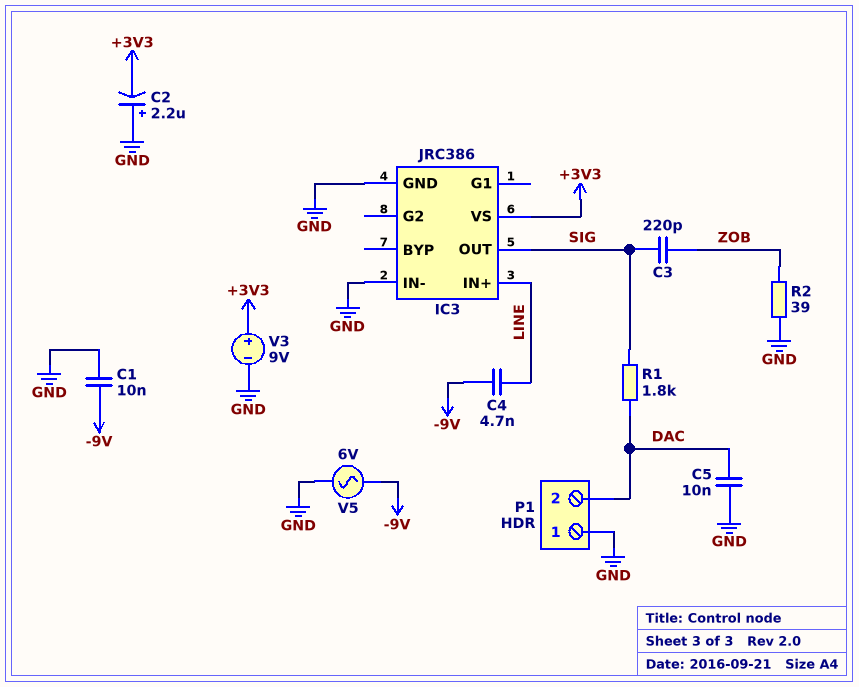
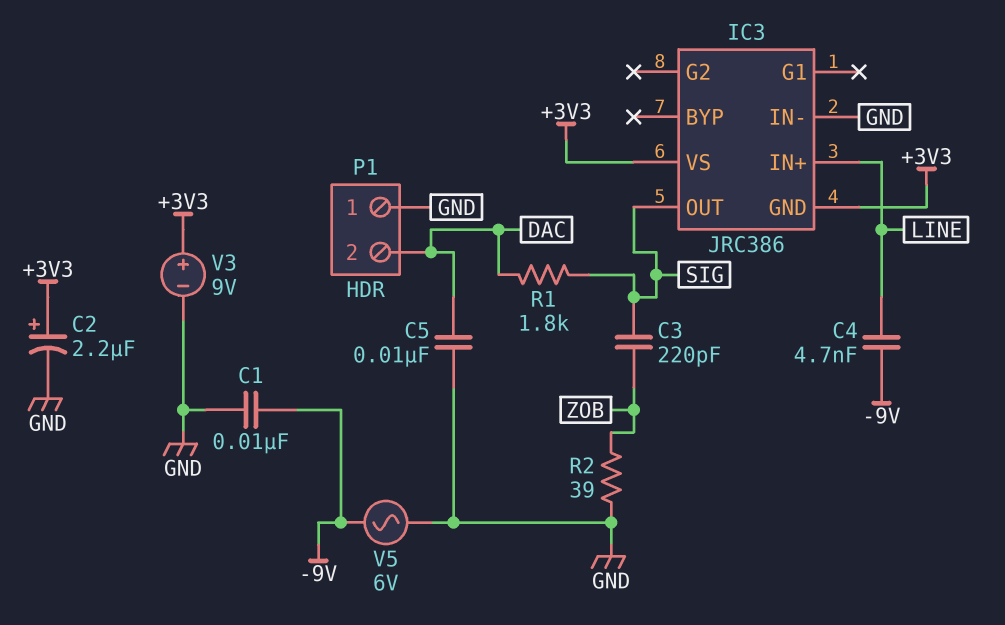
C2: 2.2uF (plus GND, minus +3V3) -> 2.2uF (plus +3V3, minus GND)
IC3 pin GND: GND -> +3V3

